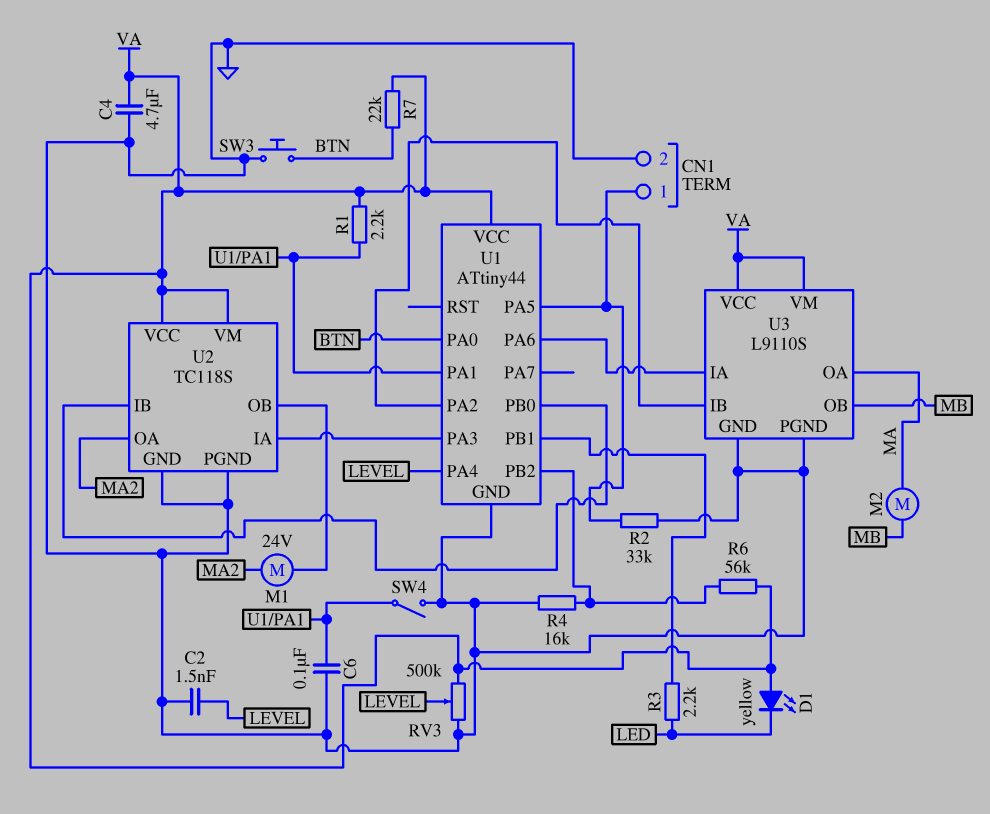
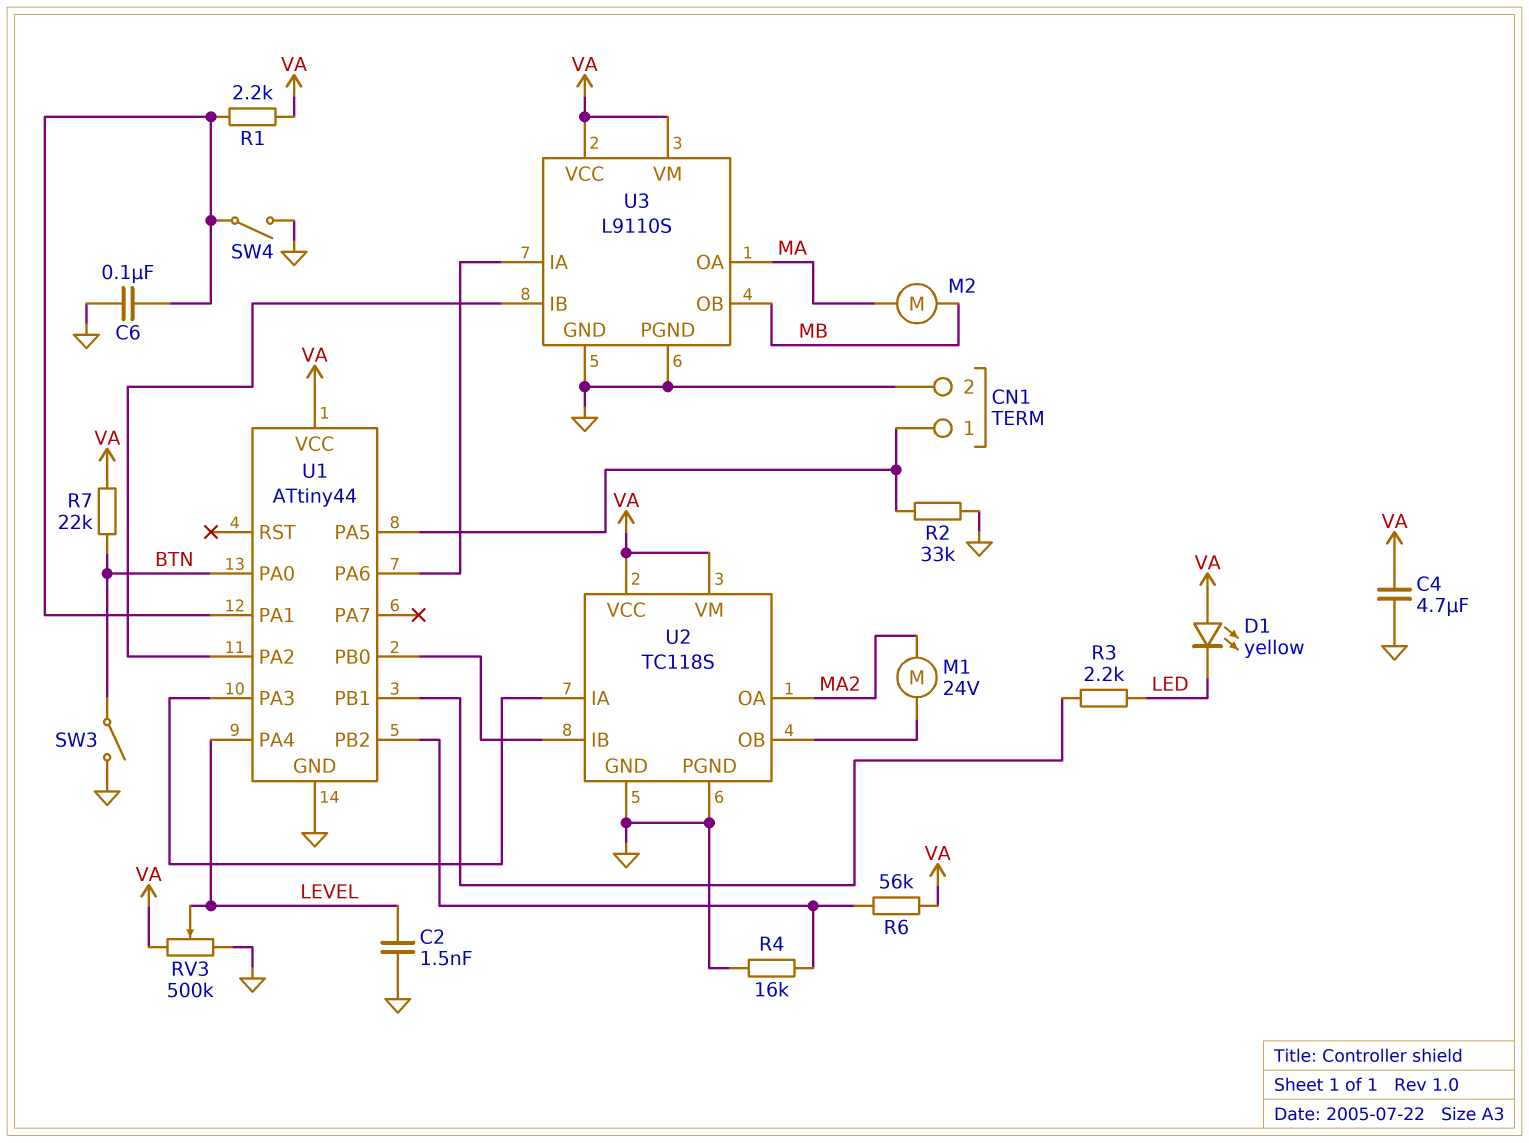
SW3: button (BTN, GND) -> switch (BTN, GND)

